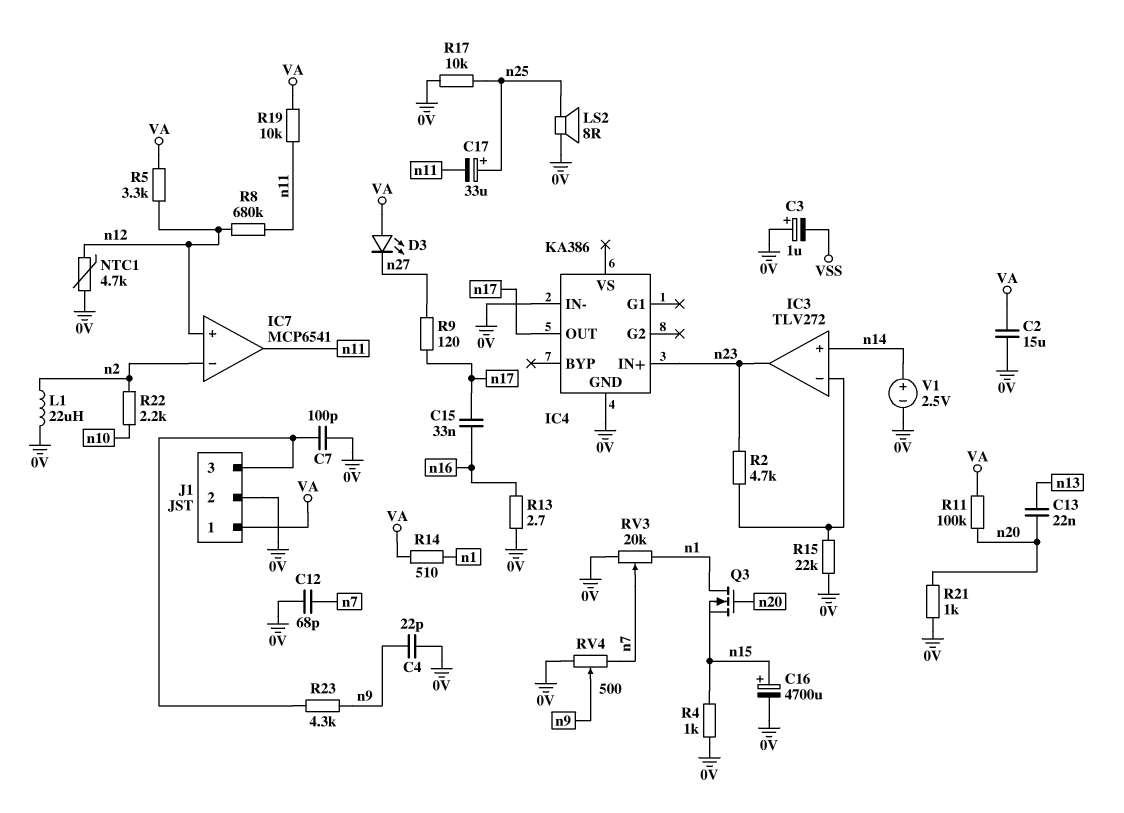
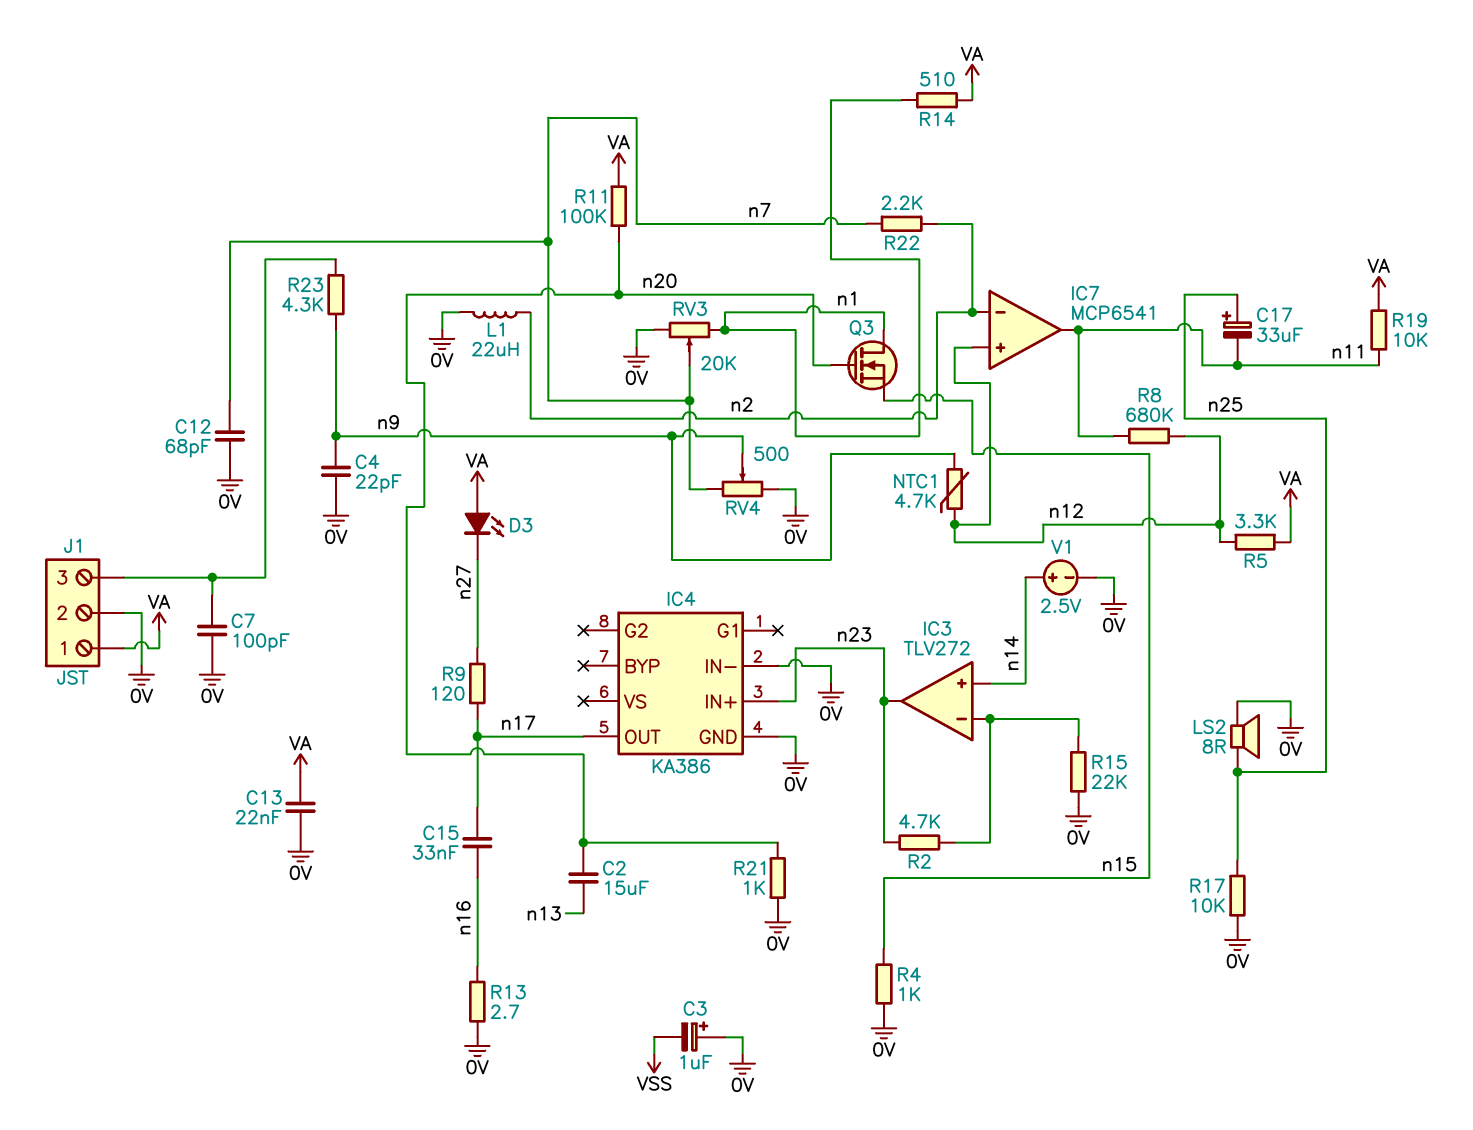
C2: 15uF (0V, VA) -> 15uF (n13, n20)
C13: 22nF (n13, n20) -> 22nF (0V, VA)
C16: 4700uF (plus n15, minus 0V) -> none
NTC1: 4.7k (0V, n12) -> 4.7k (n9, n12)
R22: 2.2k (n2, n10) -> 2.2k (n2, n7)

